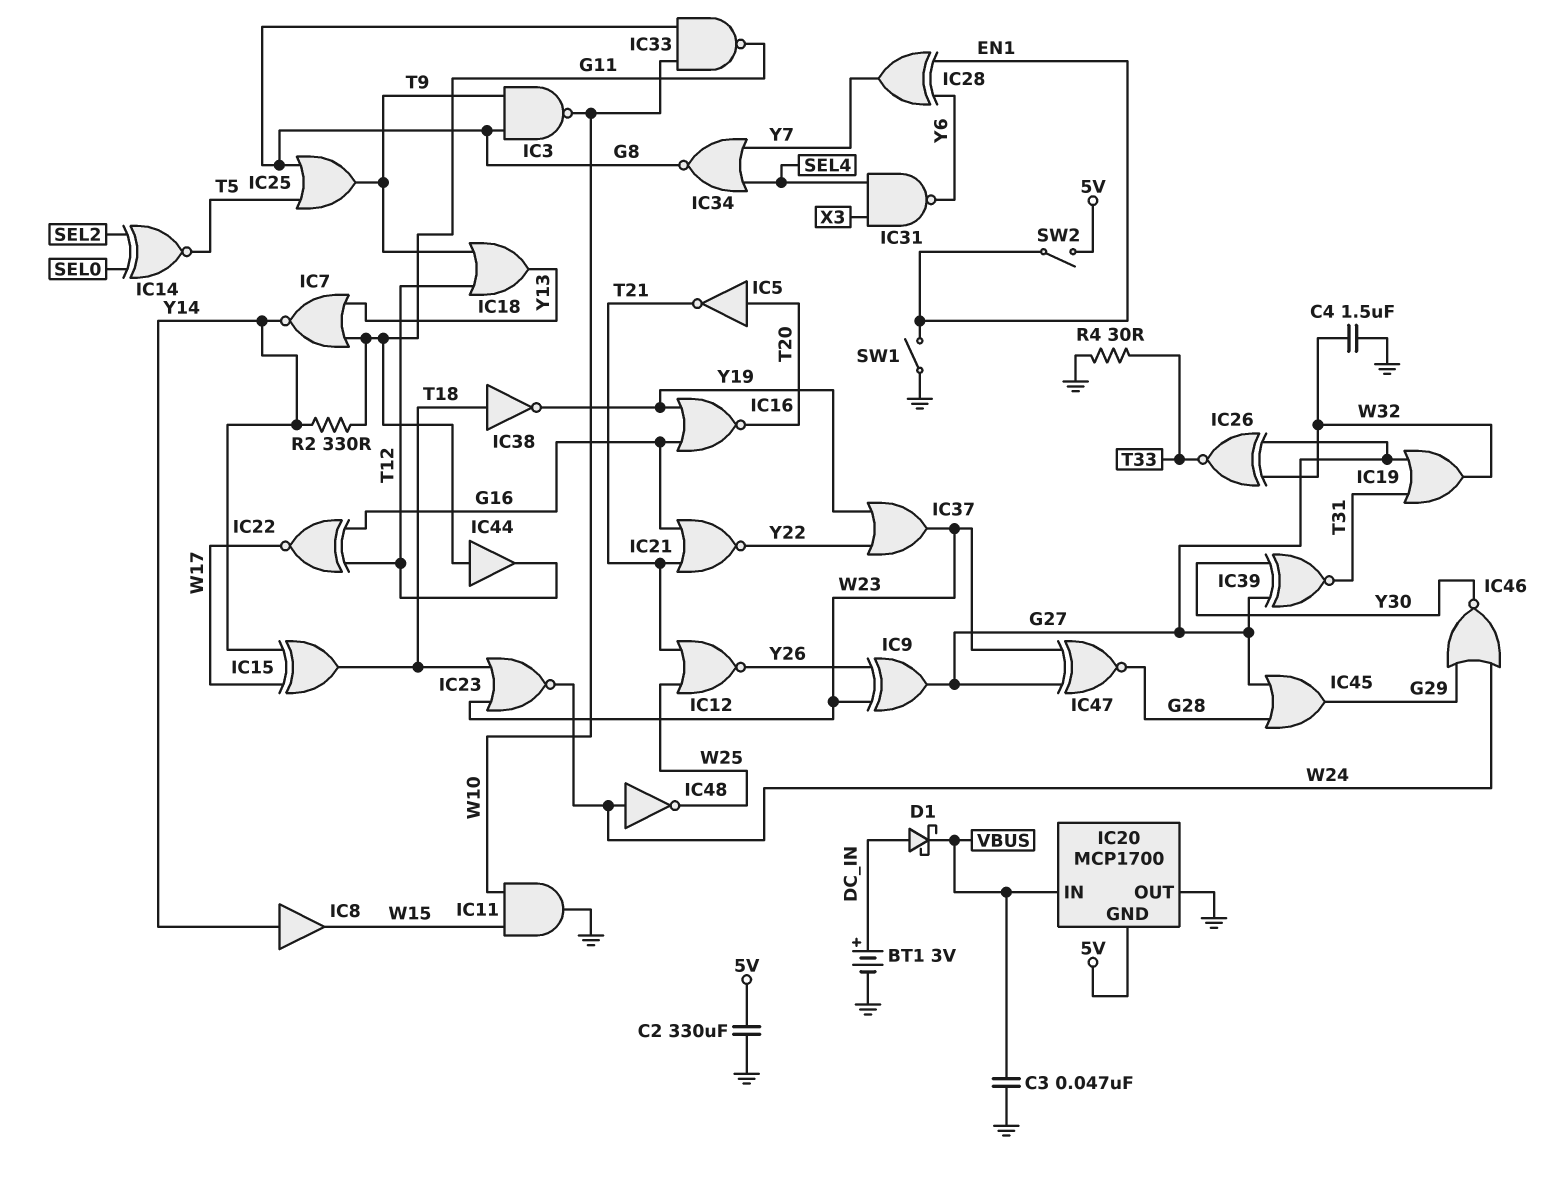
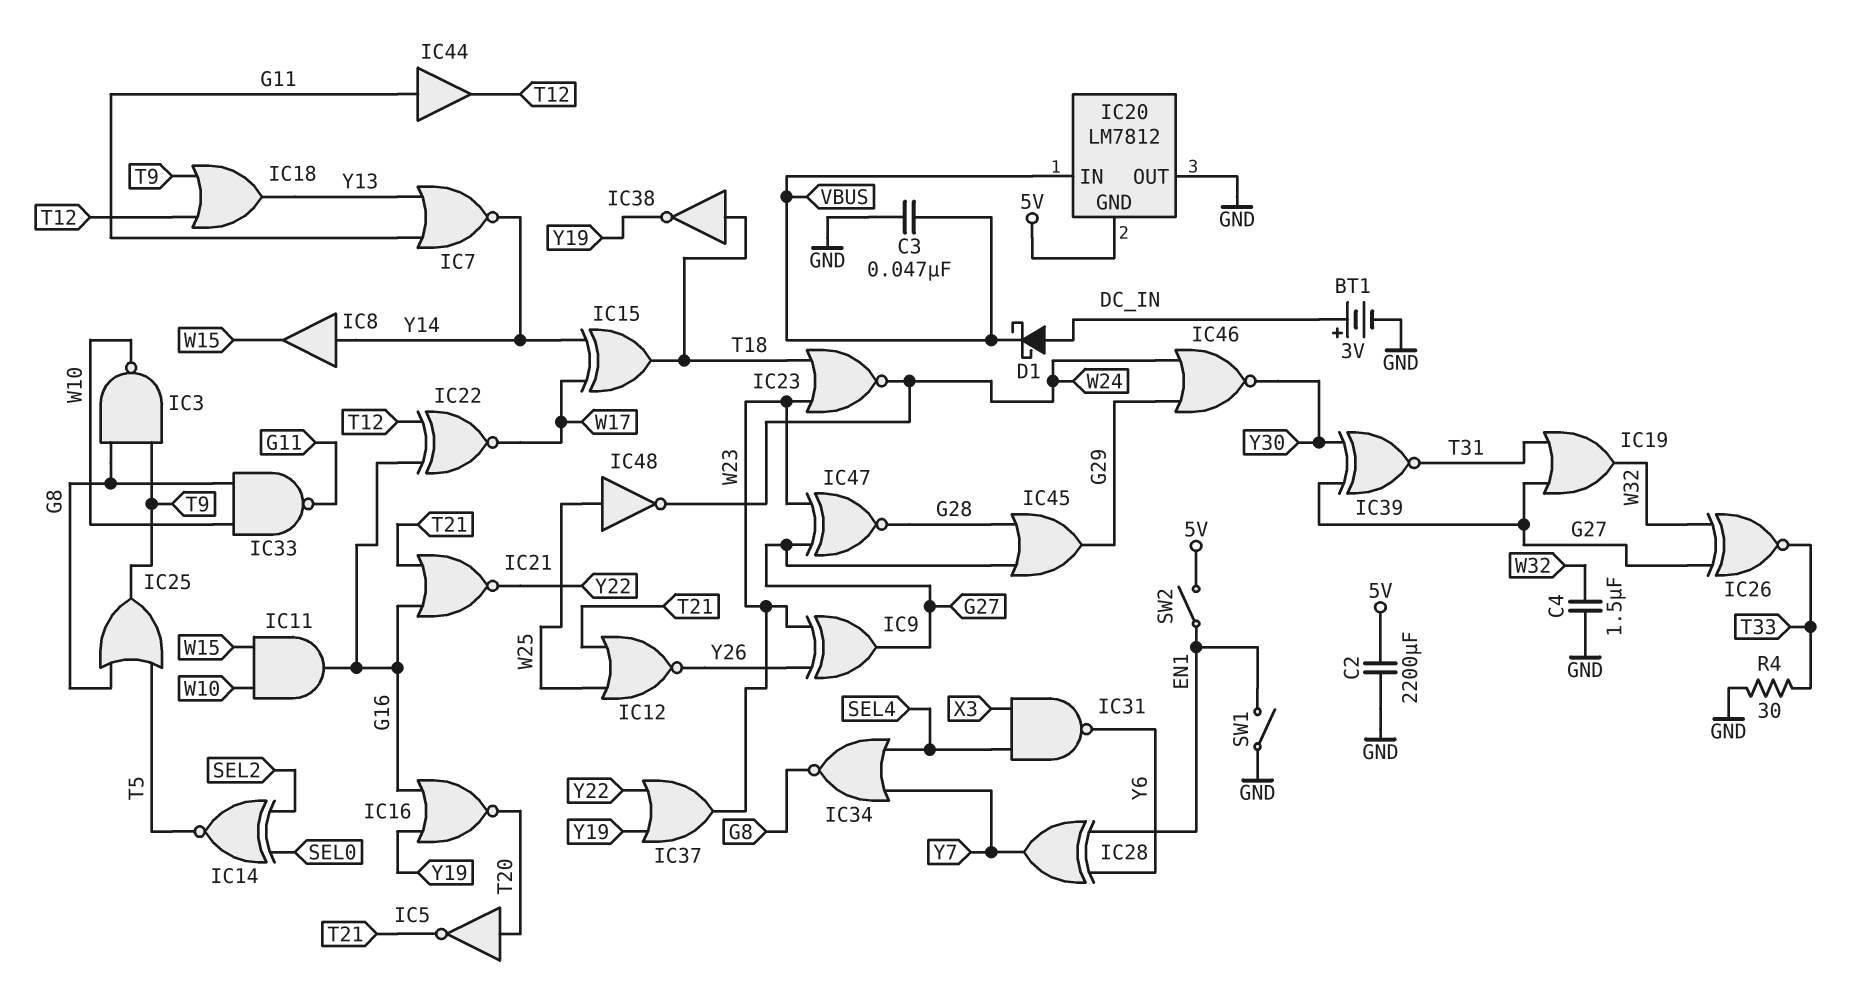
C2: 330uF (5V, GND) -> 2200uF (5V, GND)
IC11: AND (in W10, in W15, out GND) -> AND (in W10, in W15, out G16)
IC20: MCP1700 -> LM7812
IC48: NOT (in W24, out W25) -> NOT (in W25, out W24)
R2: 330 (G11, Y14) -> none

